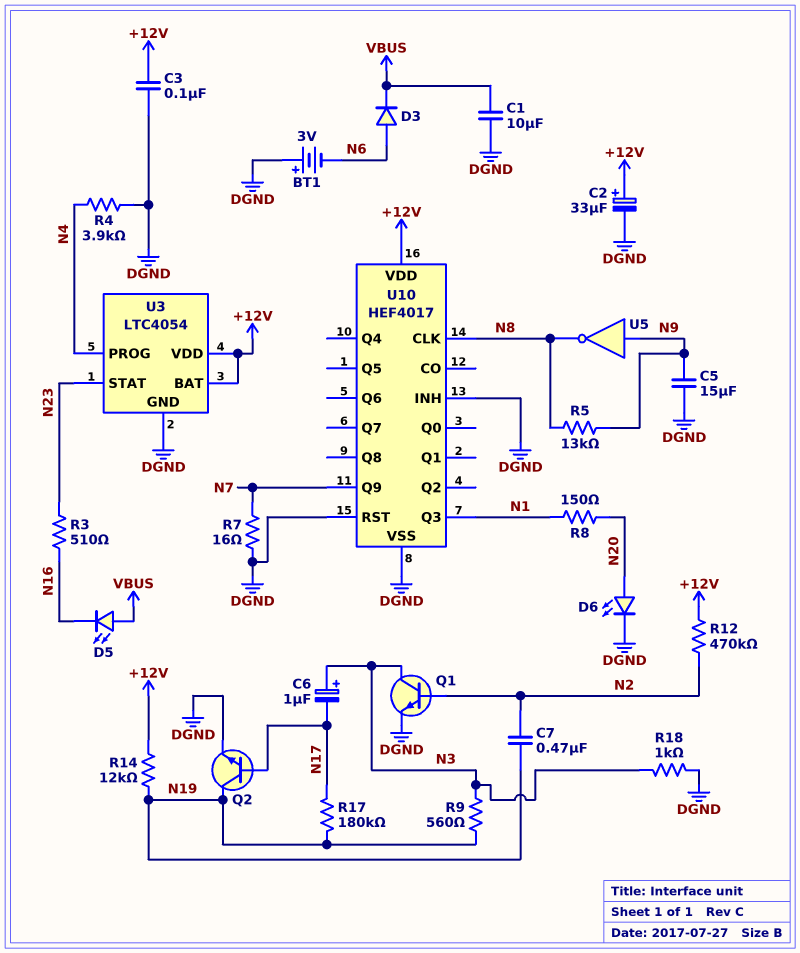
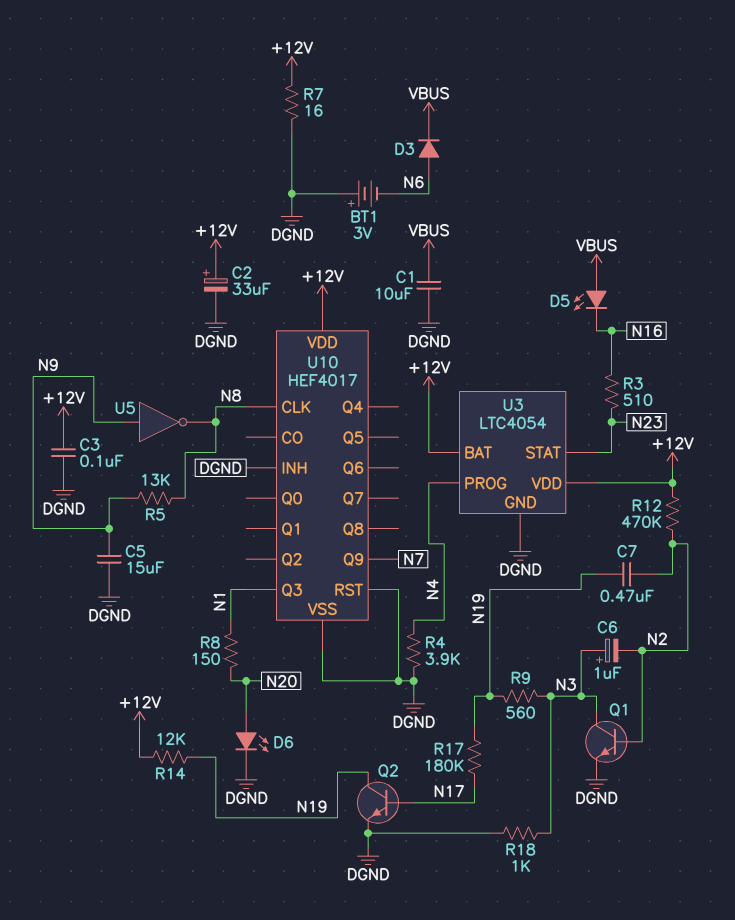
C6: 1uF (plus N3, minus N17) -> 1uF (plus N3, minus N2)
R7: 16 (DGND, N7) -> 16 (+12V, DGND)

